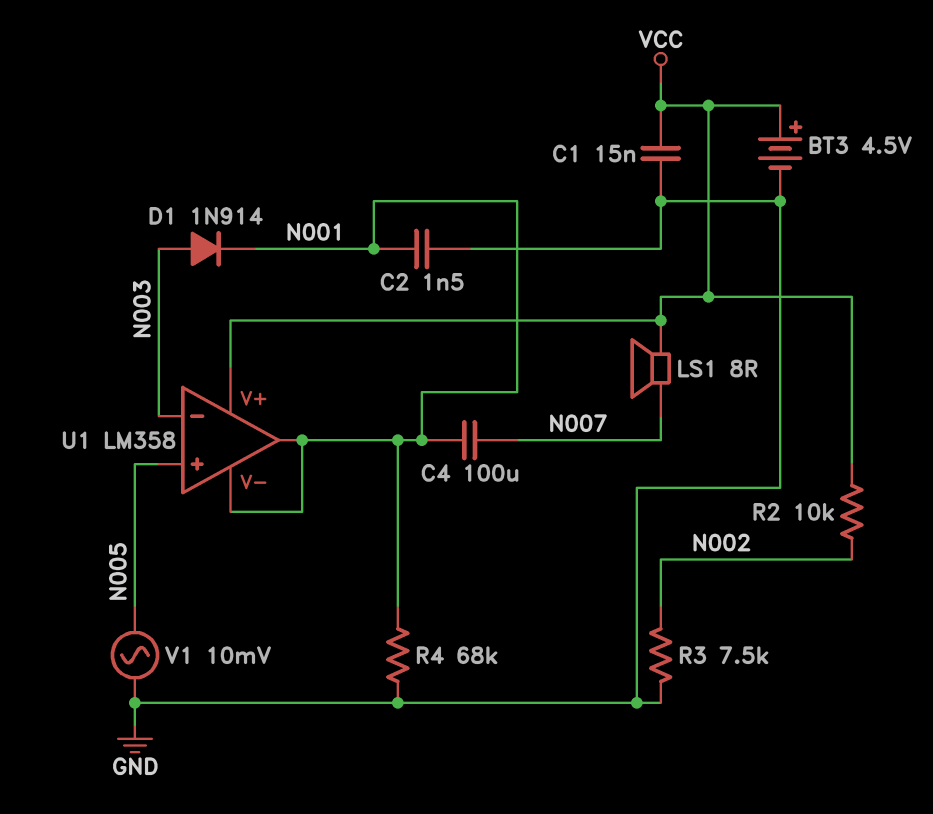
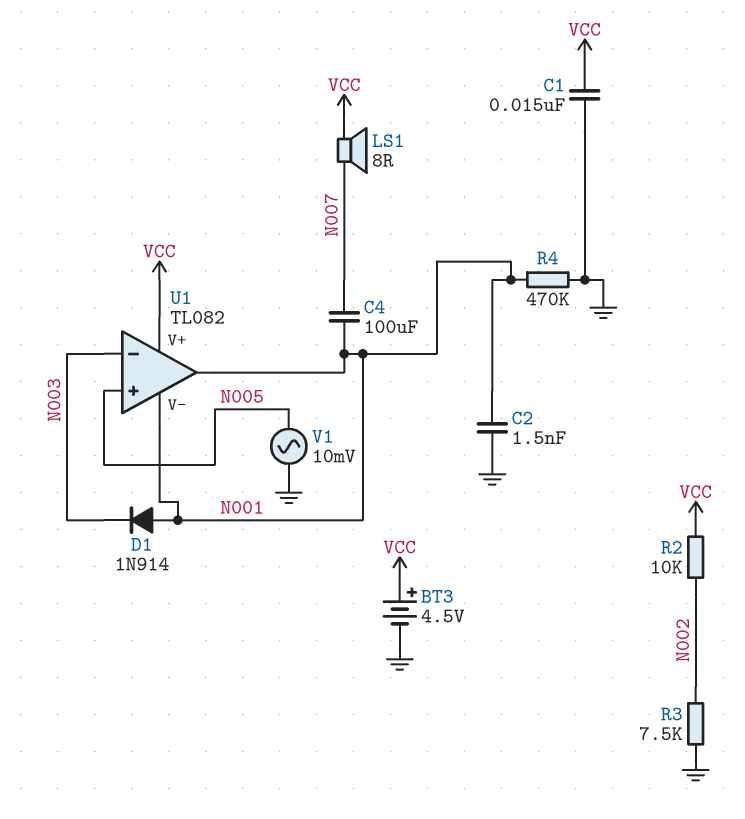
D1: diode 1N914 (A N003, K N001) -> diode 1N914 (A N001, K N003)
R4: 68k (GND, N001) -> 470k (GND, N001)
U1: LM358 -> TL082

